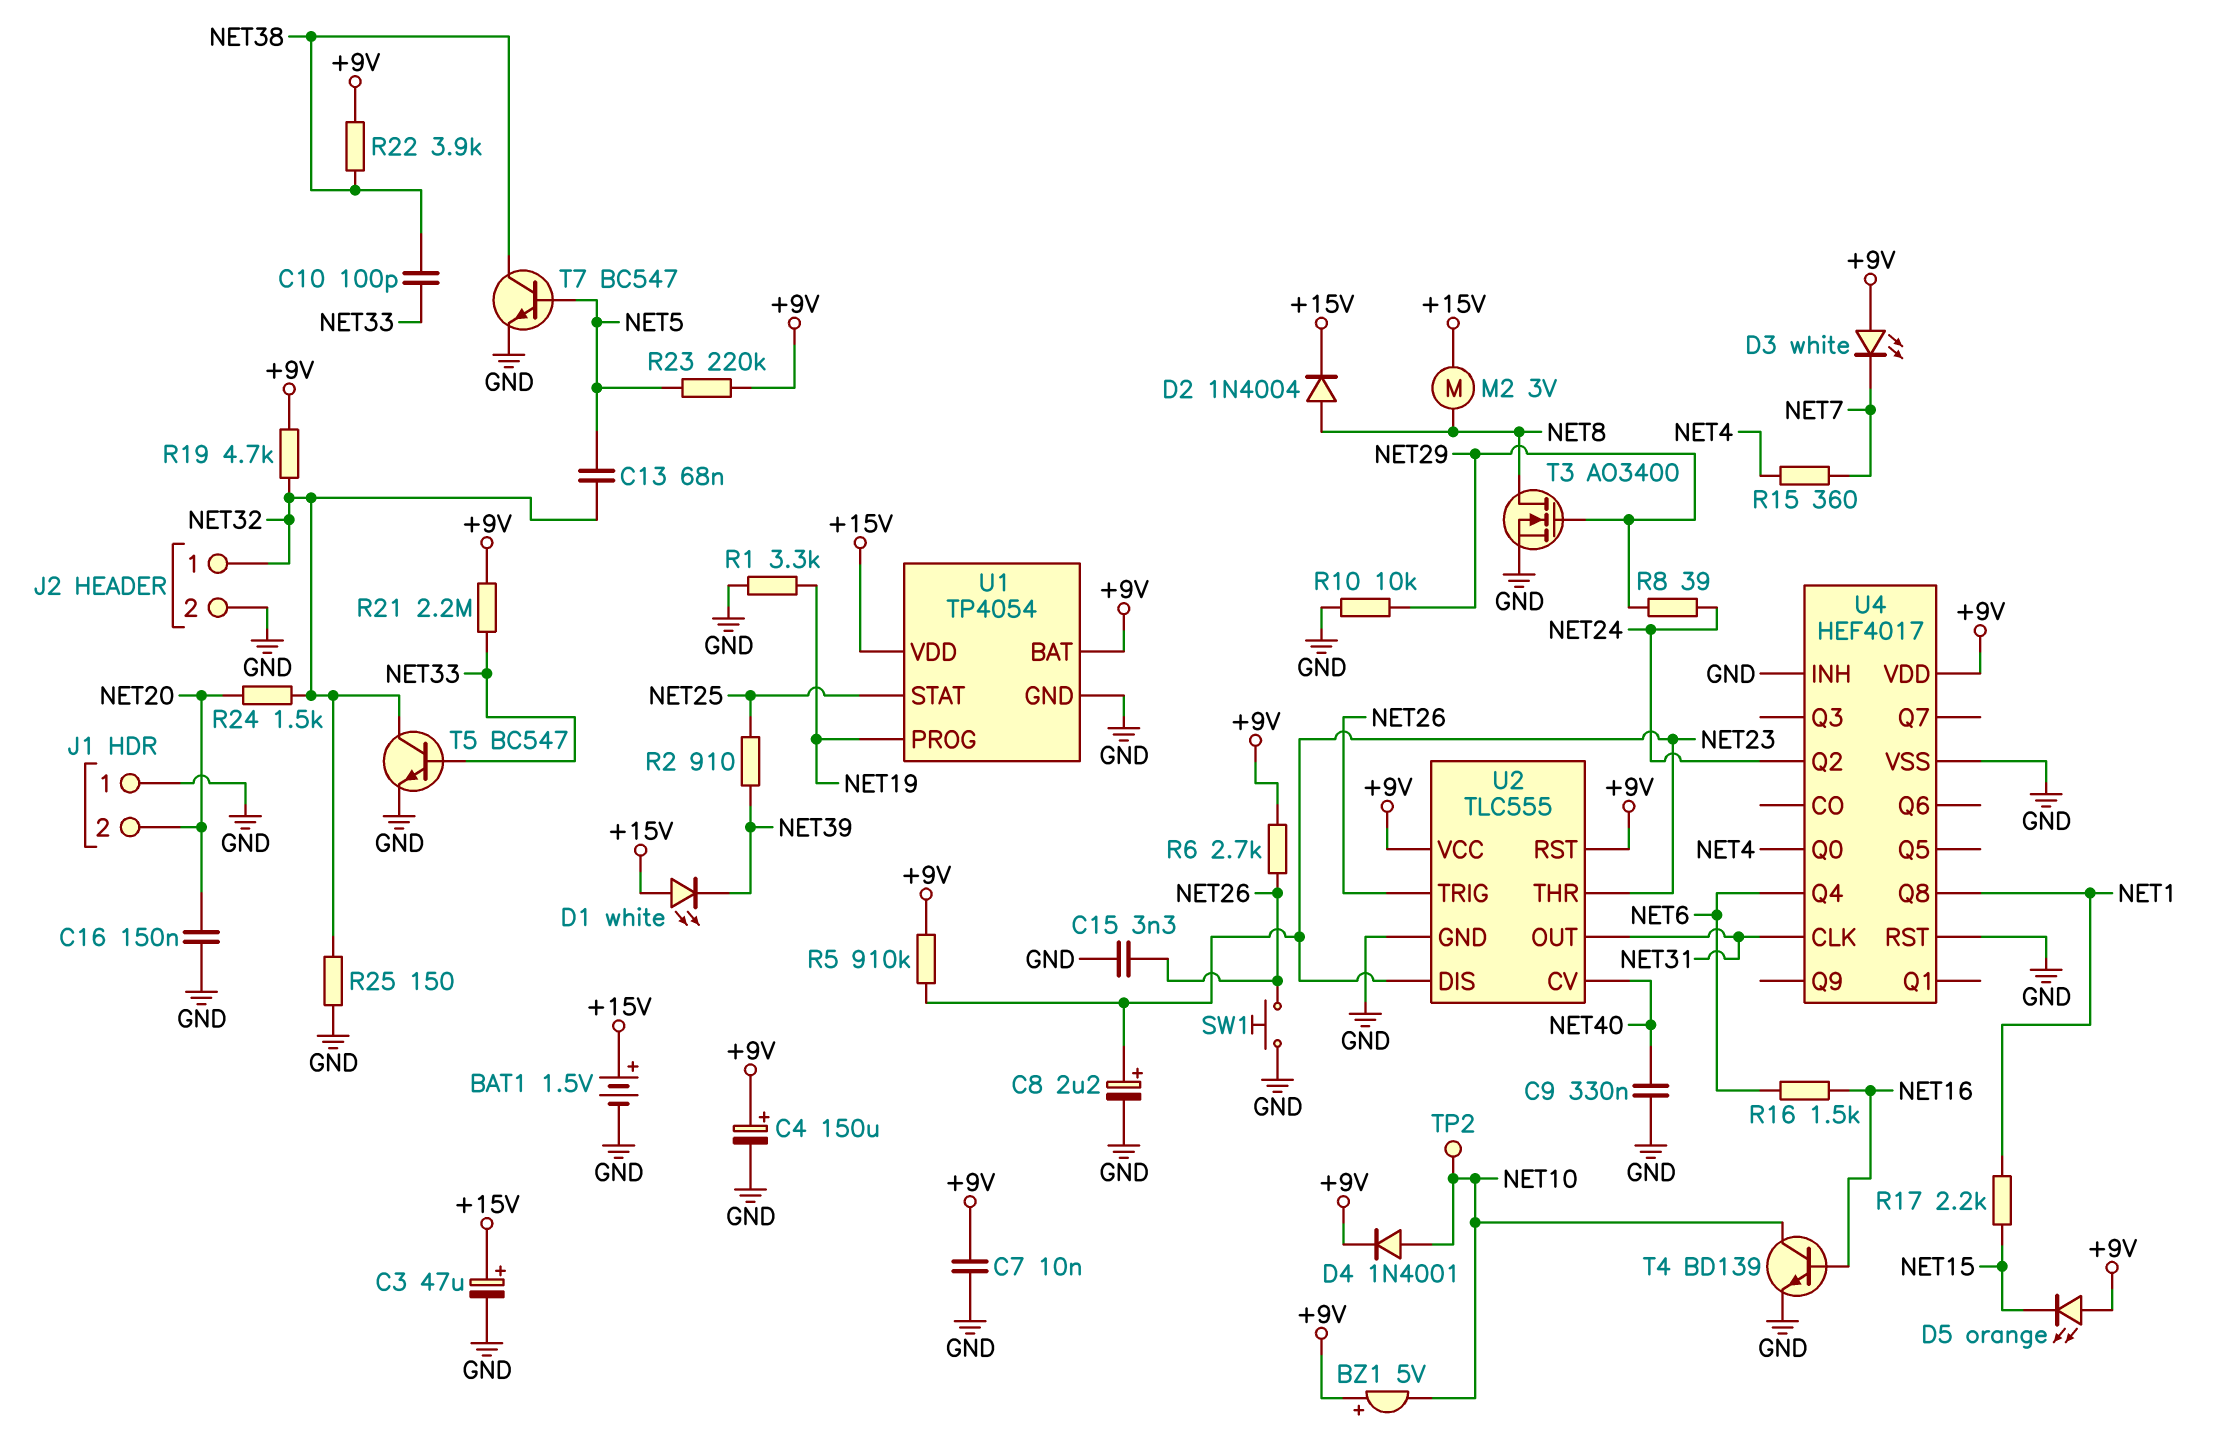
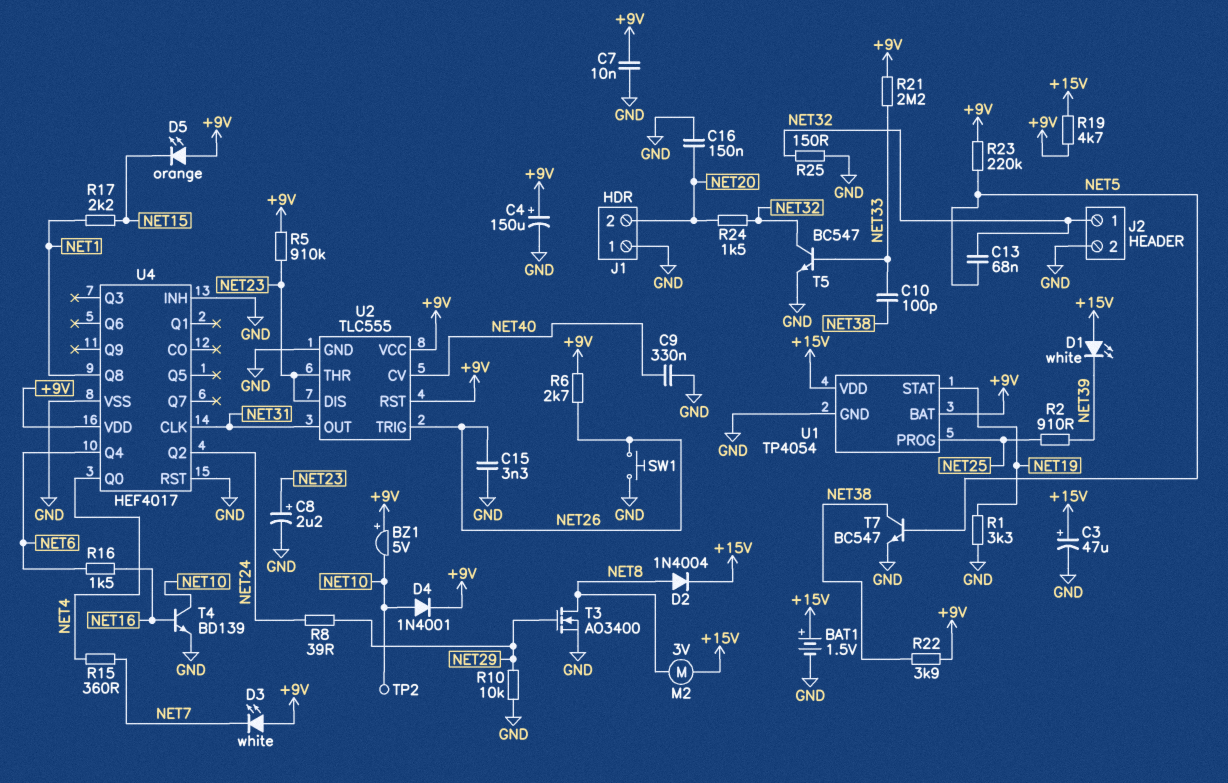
R19: 4.7k (+9V, NET32) -> 4.7k (+9V, +15V)
U1 pin PROG: NET19 -> NET25
U1 pin STAT: NET25 -> NET19

